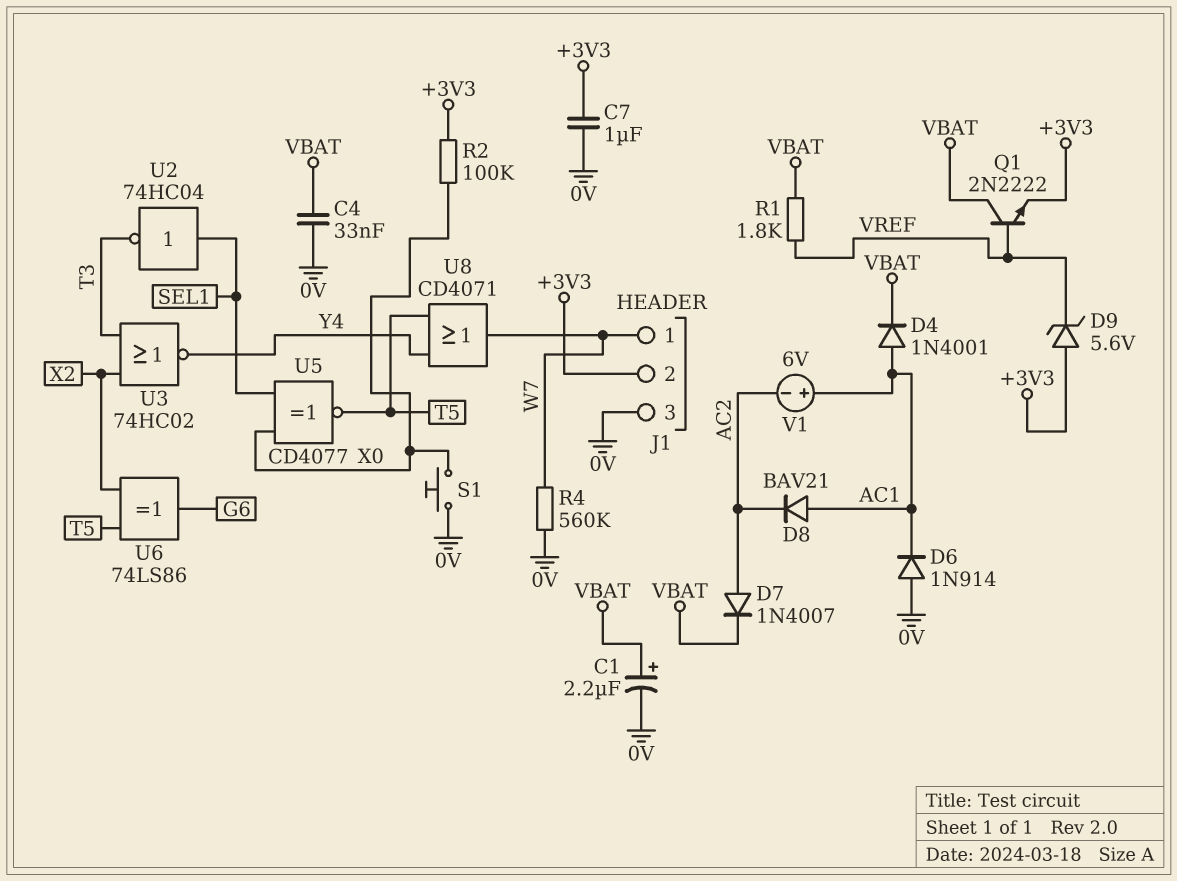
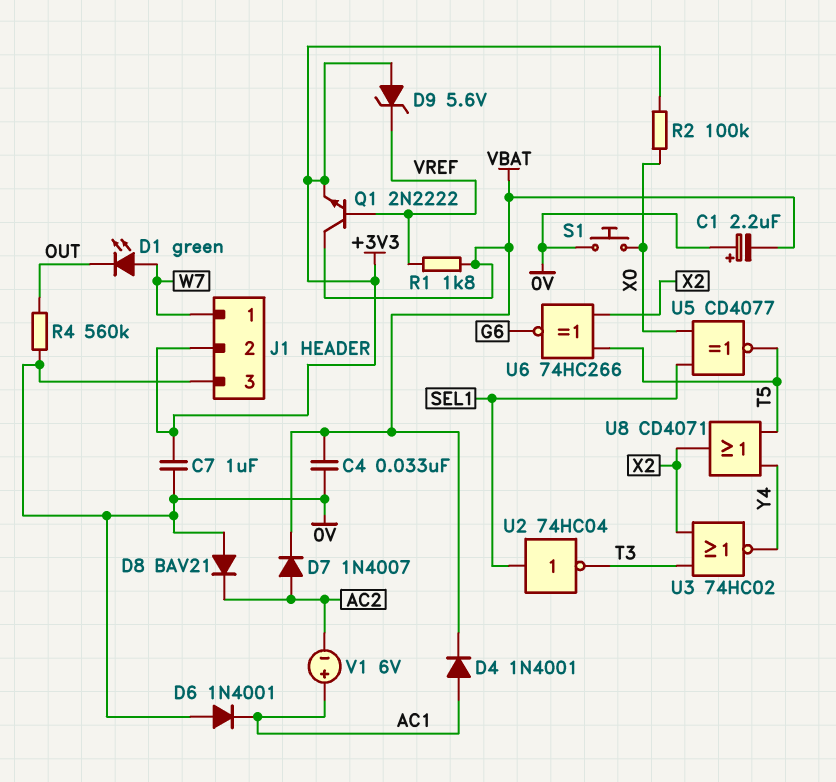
C1: 2.2uF (plus VBAT, minus 0V) -> 2.2uF (plus 0V, minus VBAT)
D1: none -> LED green (A W7, K OUT)
D6: diode 1N914 (A 0V, K AC1) -> diode 1N4001 (A 0V, K AC1)
D8: diode BAV21 (A AC1, K AC2) -> diode BAV21 (A 0V, K AC2)
R4: 560k (0V, W7) -> 560k (0V, OUT)
U6: XOR 74LS86 (in T5, in X2, out G6) -> XNOR 74HC266 (in T5, in X2, out G6)
U8: OR CD4071 (in T5, in Y4, out W7) -> OR CD4071 (in T5, in Y4, out X2)

